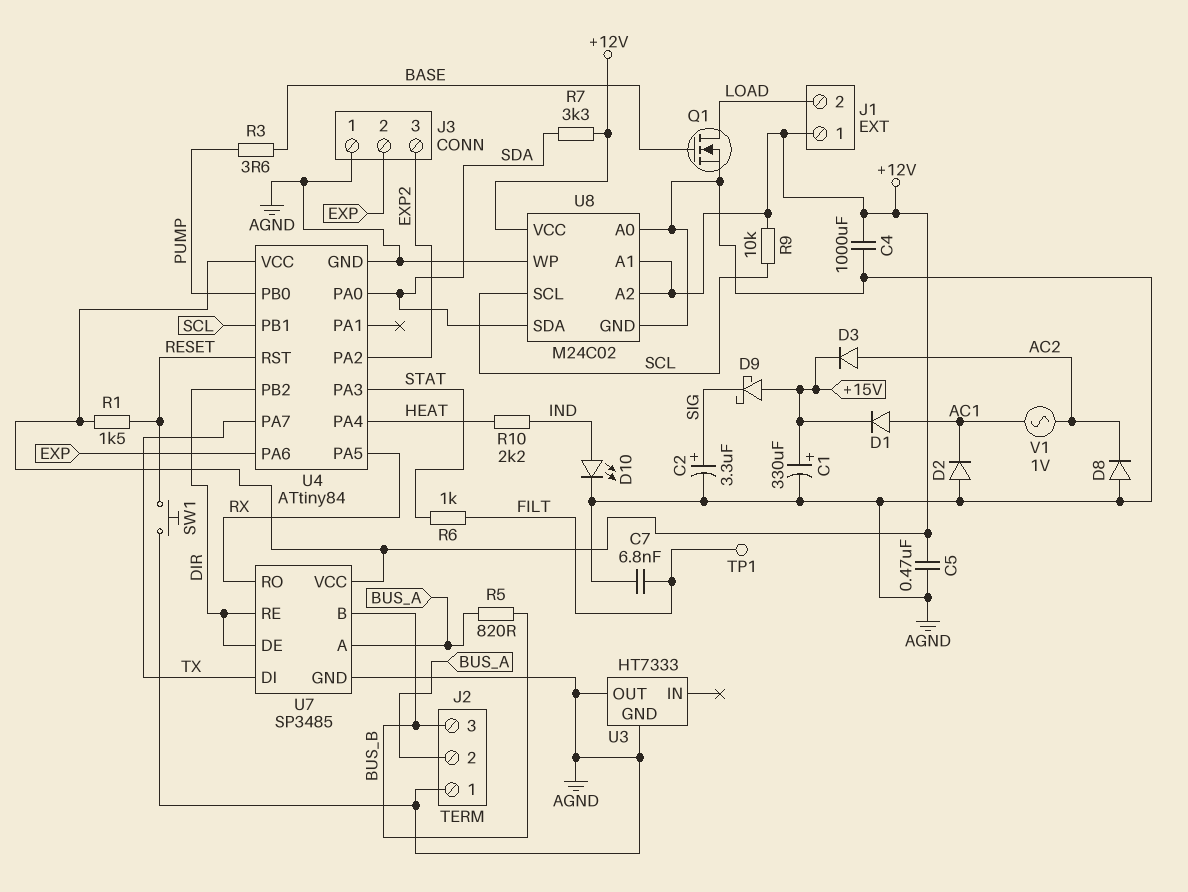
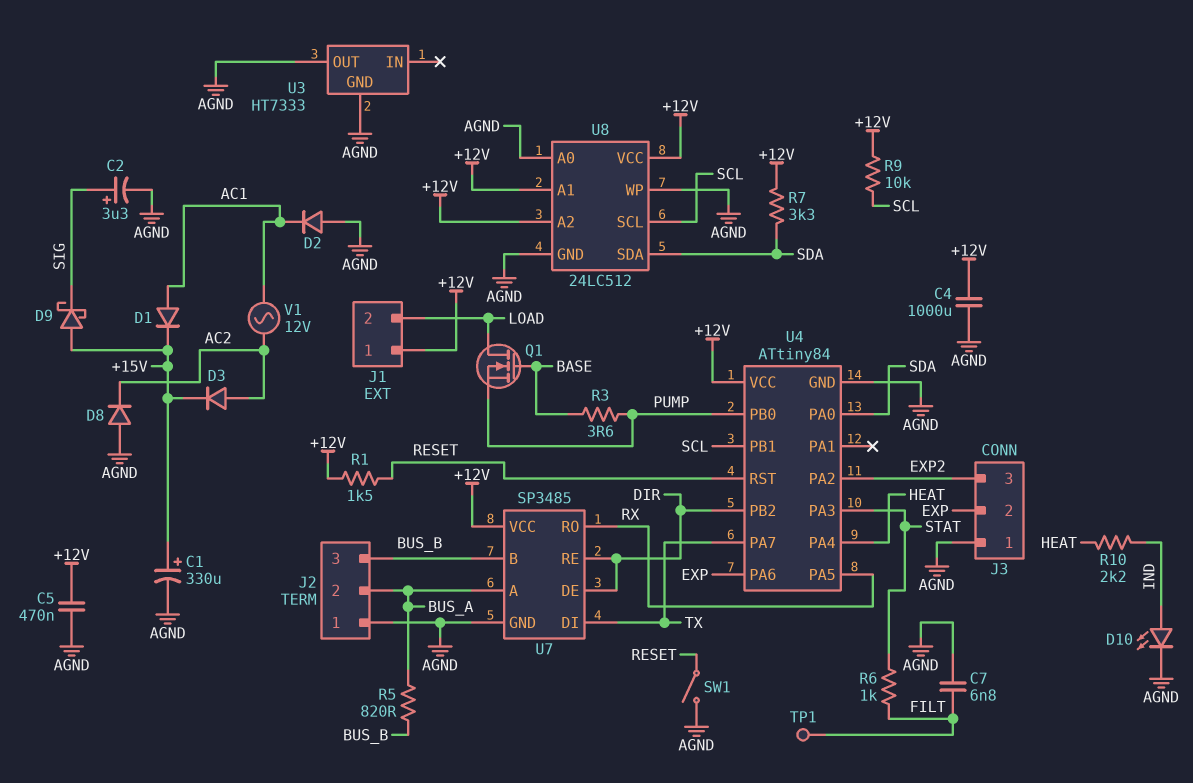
Q1: NMOS (G BASE, D LOAD, S AGND) -> NMOS (G BASE, D LOAD, S PUMP)
SW1: button (AGND, RESET) -> switch (AGND, RESET)
U8: M24C02 -> 24LC512
V1: AC 1V (AC1, AC2) -> AC 12V (AC1, AC2)

